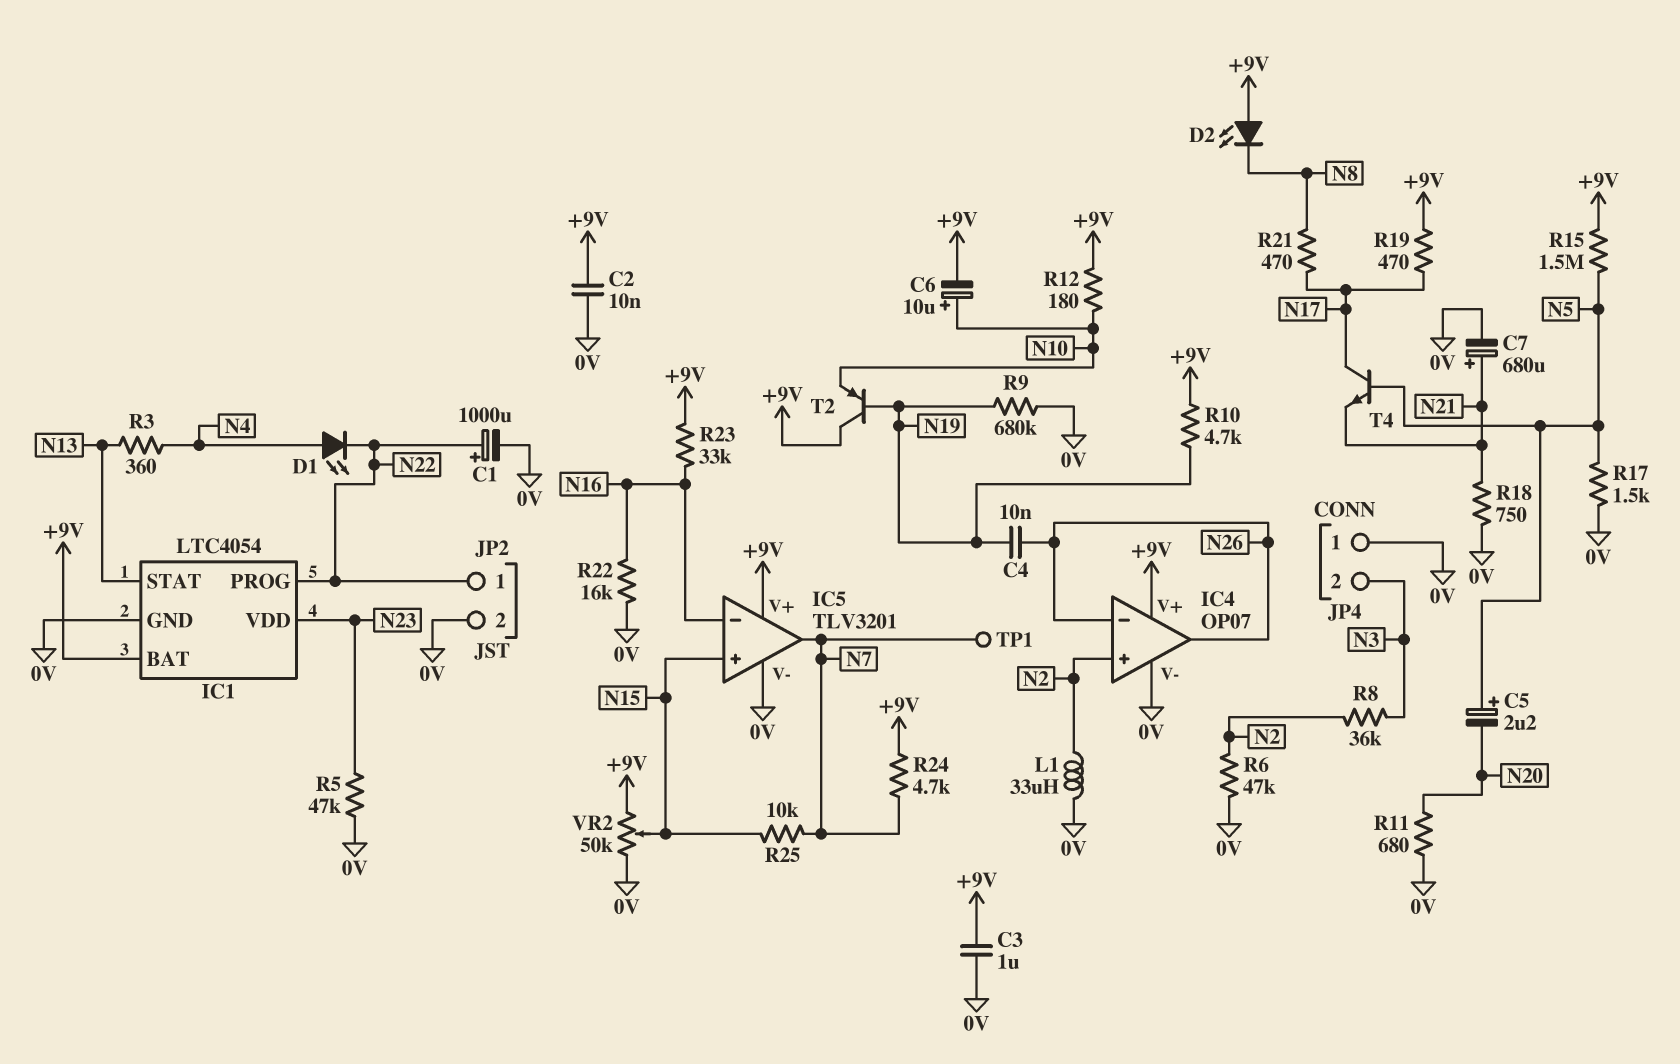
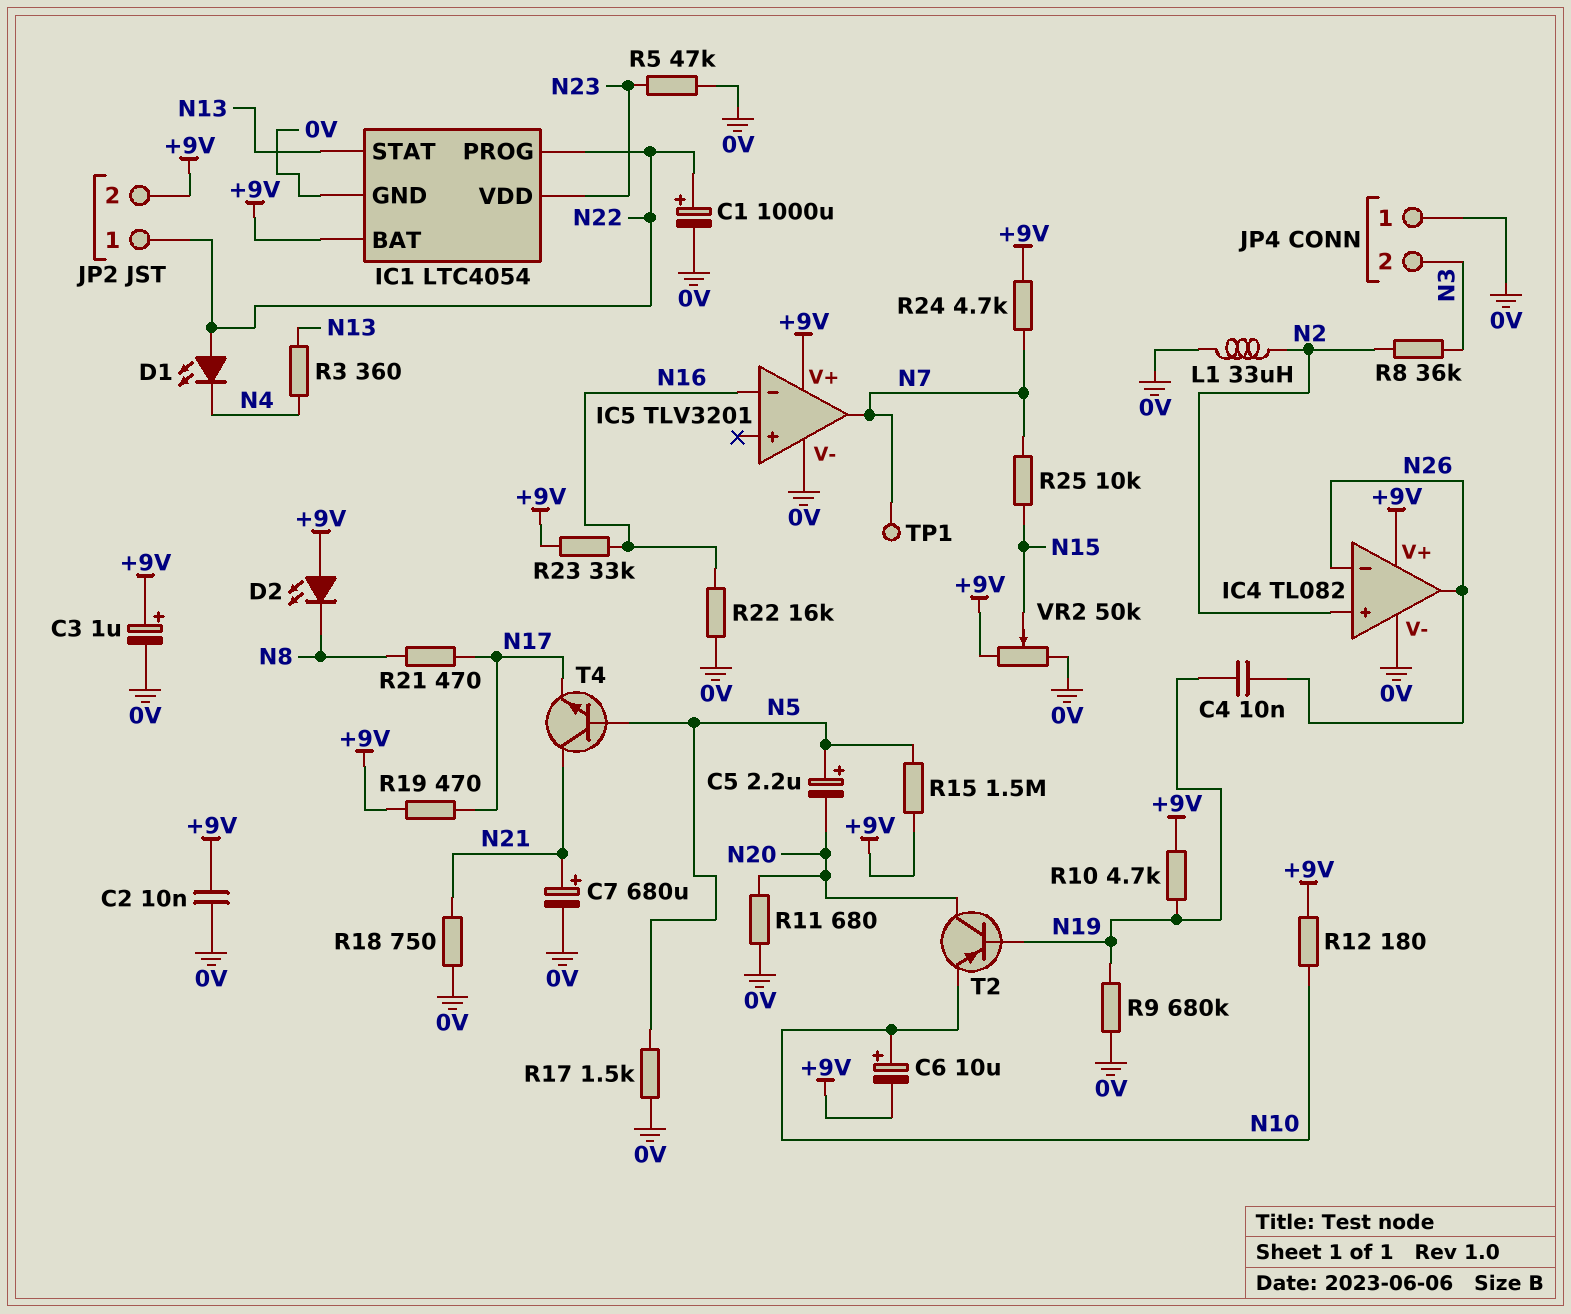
C3: 1uF (+9V, 0V) -> 1uF (plus +9V, minus 0V)
D1: LED (A N4, K N22) -> LED (A N22, K N4)
IC4: OP07 -> TL082
IC5 pin in+: N15 -> none
JP2 pin 2: 0V -> +9V
R6: 47k (0V, N2) -> none
T2: PNP (B N19, C +9V, E N10) -> PNP (B N19, C N20, E N10)
T4: NPN (B N5, C N17, E N21) -> NPN (B N5, C N21, E N17)

